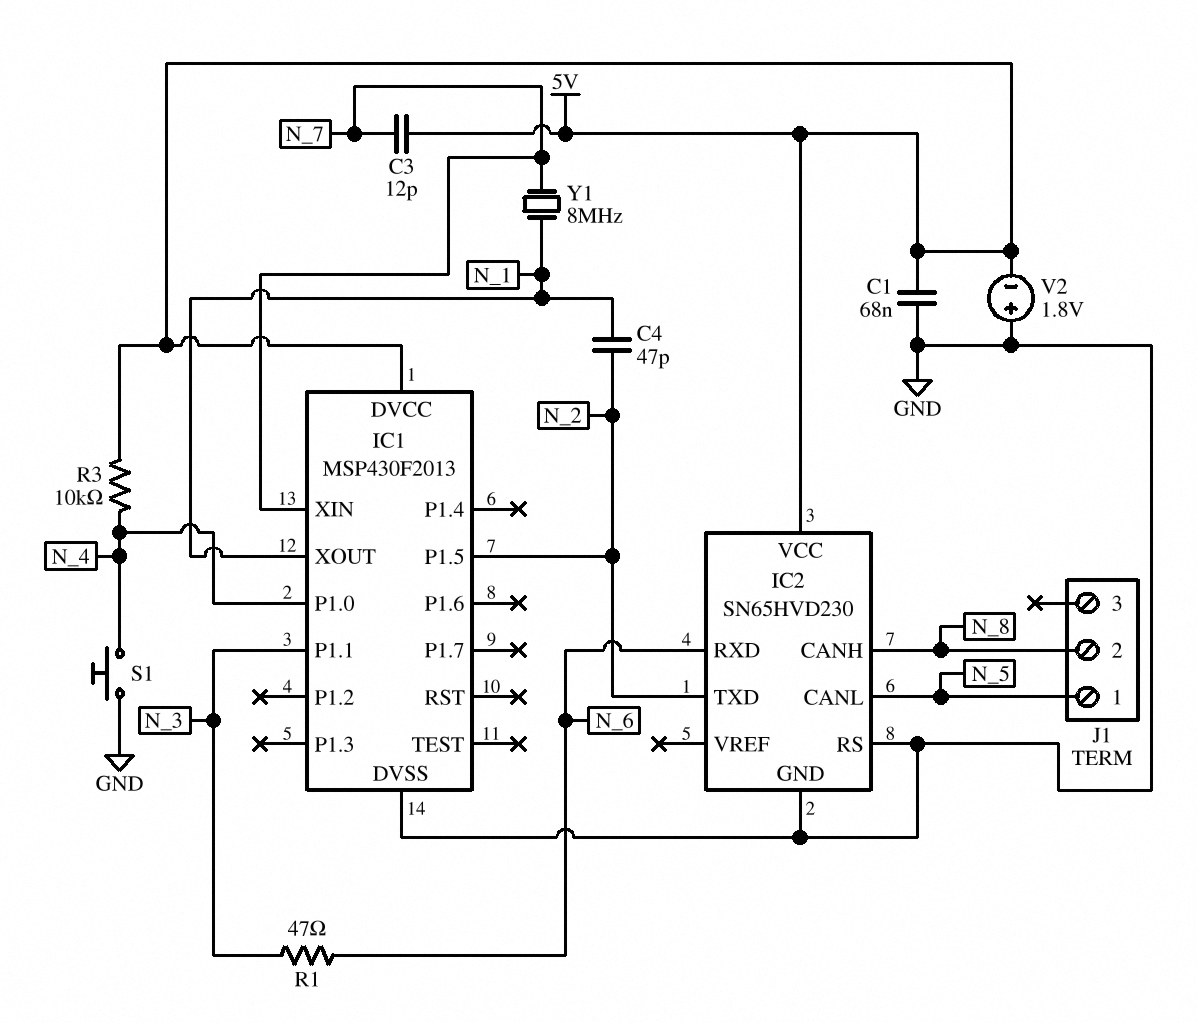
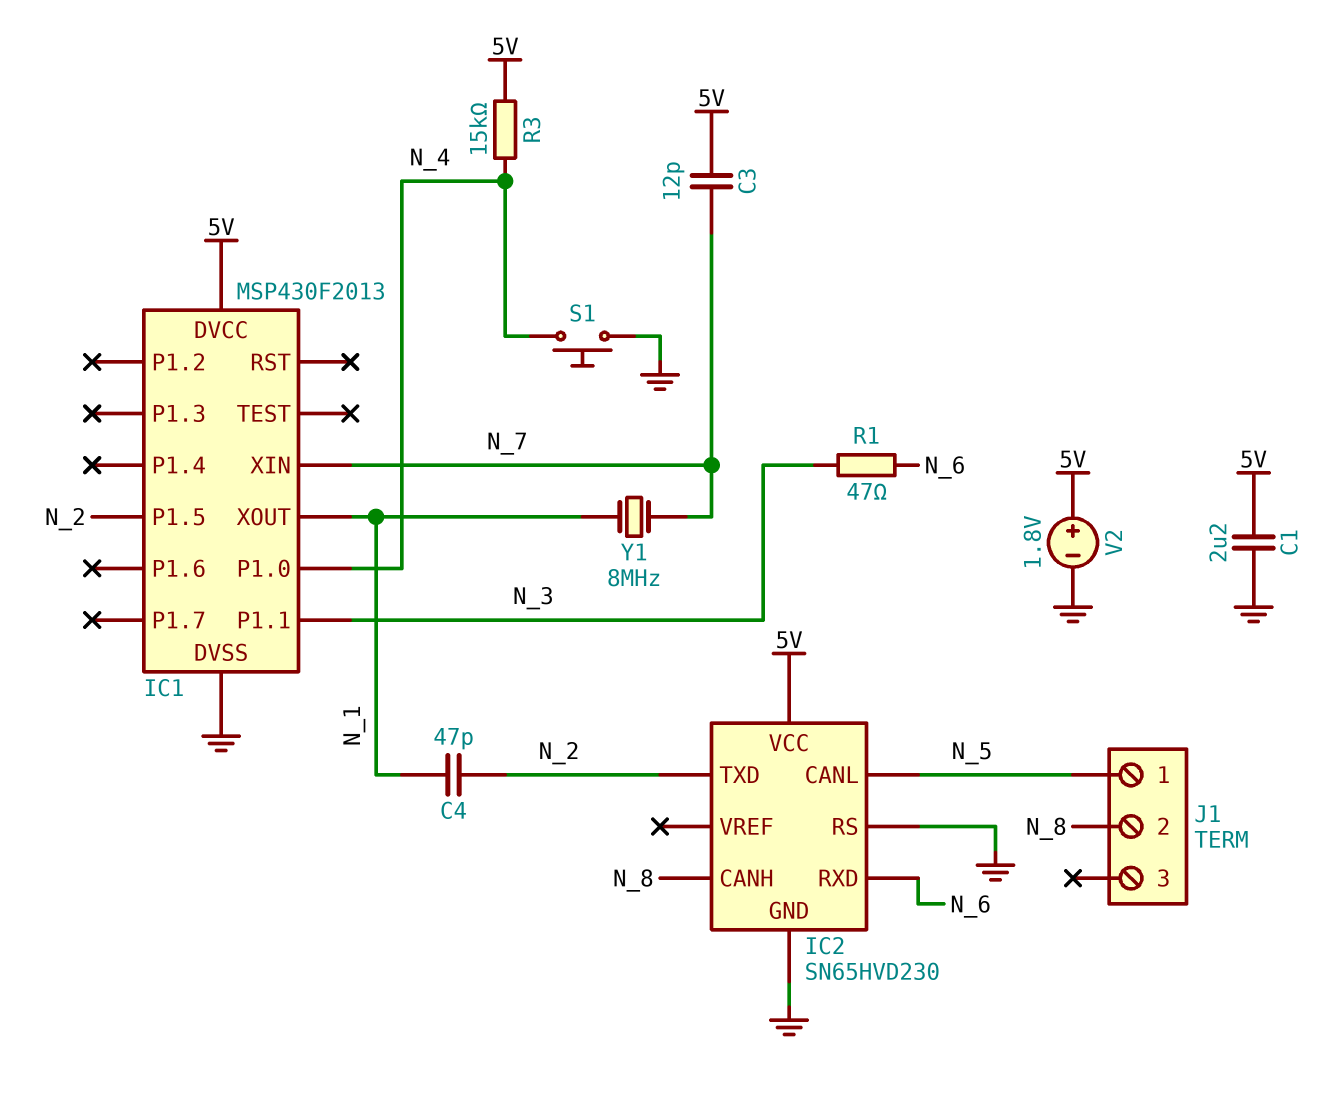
C1: 68nF (5V, GND) -> 2.2uF (5V, GND)
R3: 10k (5V, N_4) -> 15k (5V, N_4)
V2: 1.8V (plus GND, minus 5V) -> 1.8V (plus 5V, minus GND)

